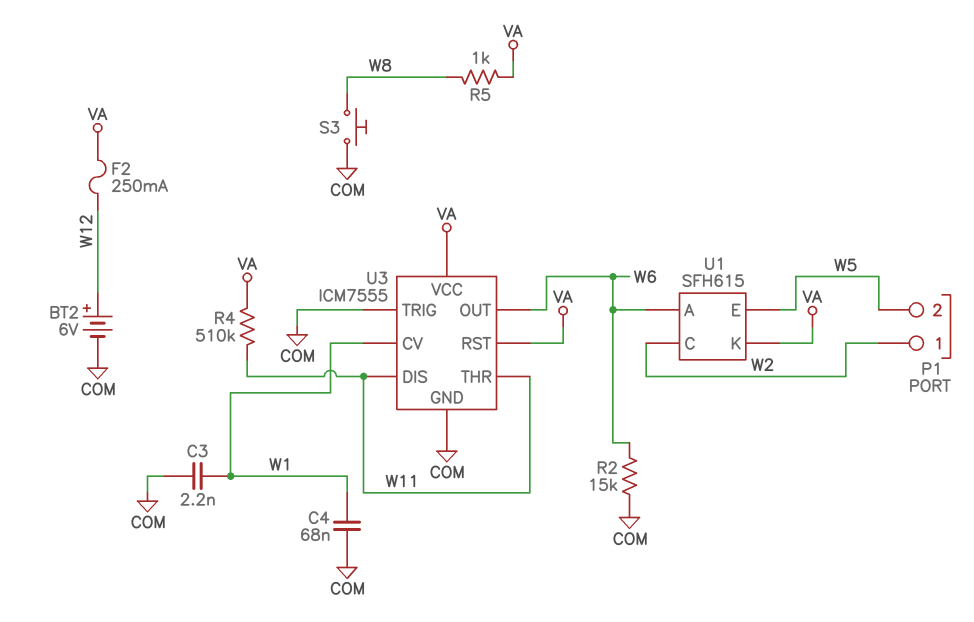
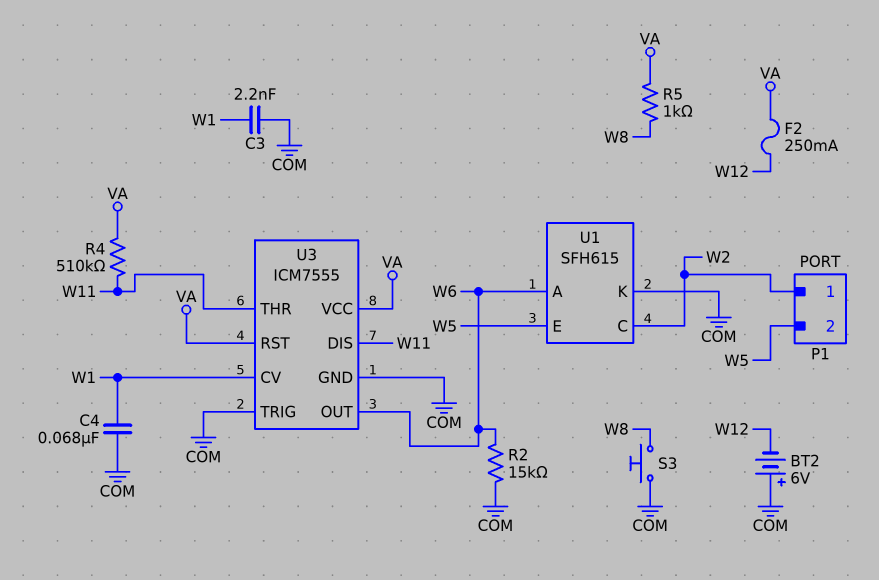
BT2: 6V (plus W12, minus COM) -> 6V (plus COM, minus W12)
U1 pin K: VA -> COM

